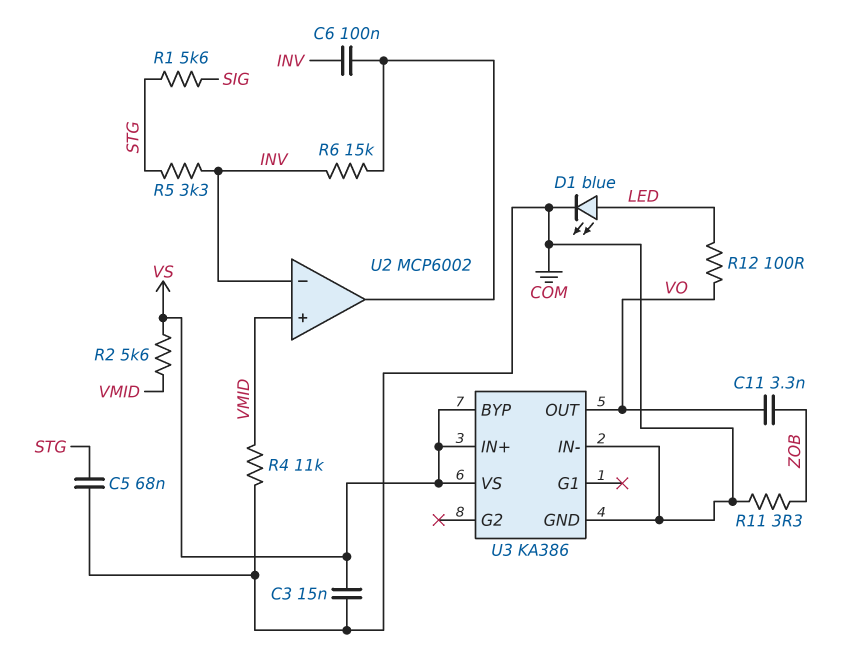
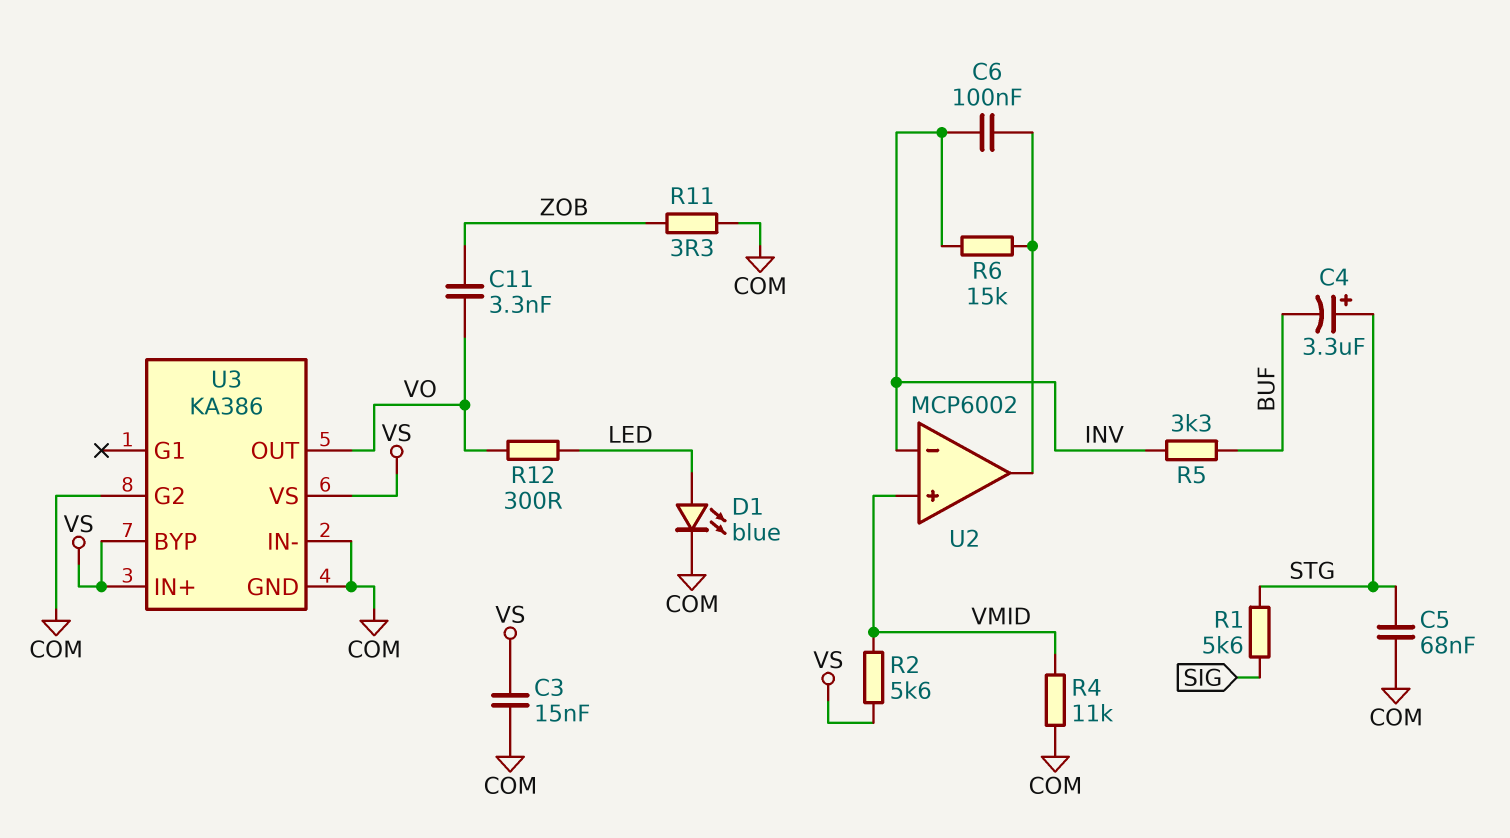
C4: none -> 3.3uF (plus STG, minus BUF)
R5: 3.3k (INV, STG) -> 3.3k (BUF, INV)
R12: 100 (LED, VO) -> 300 (LED, VO)
U3 pin G2: none -> COM

